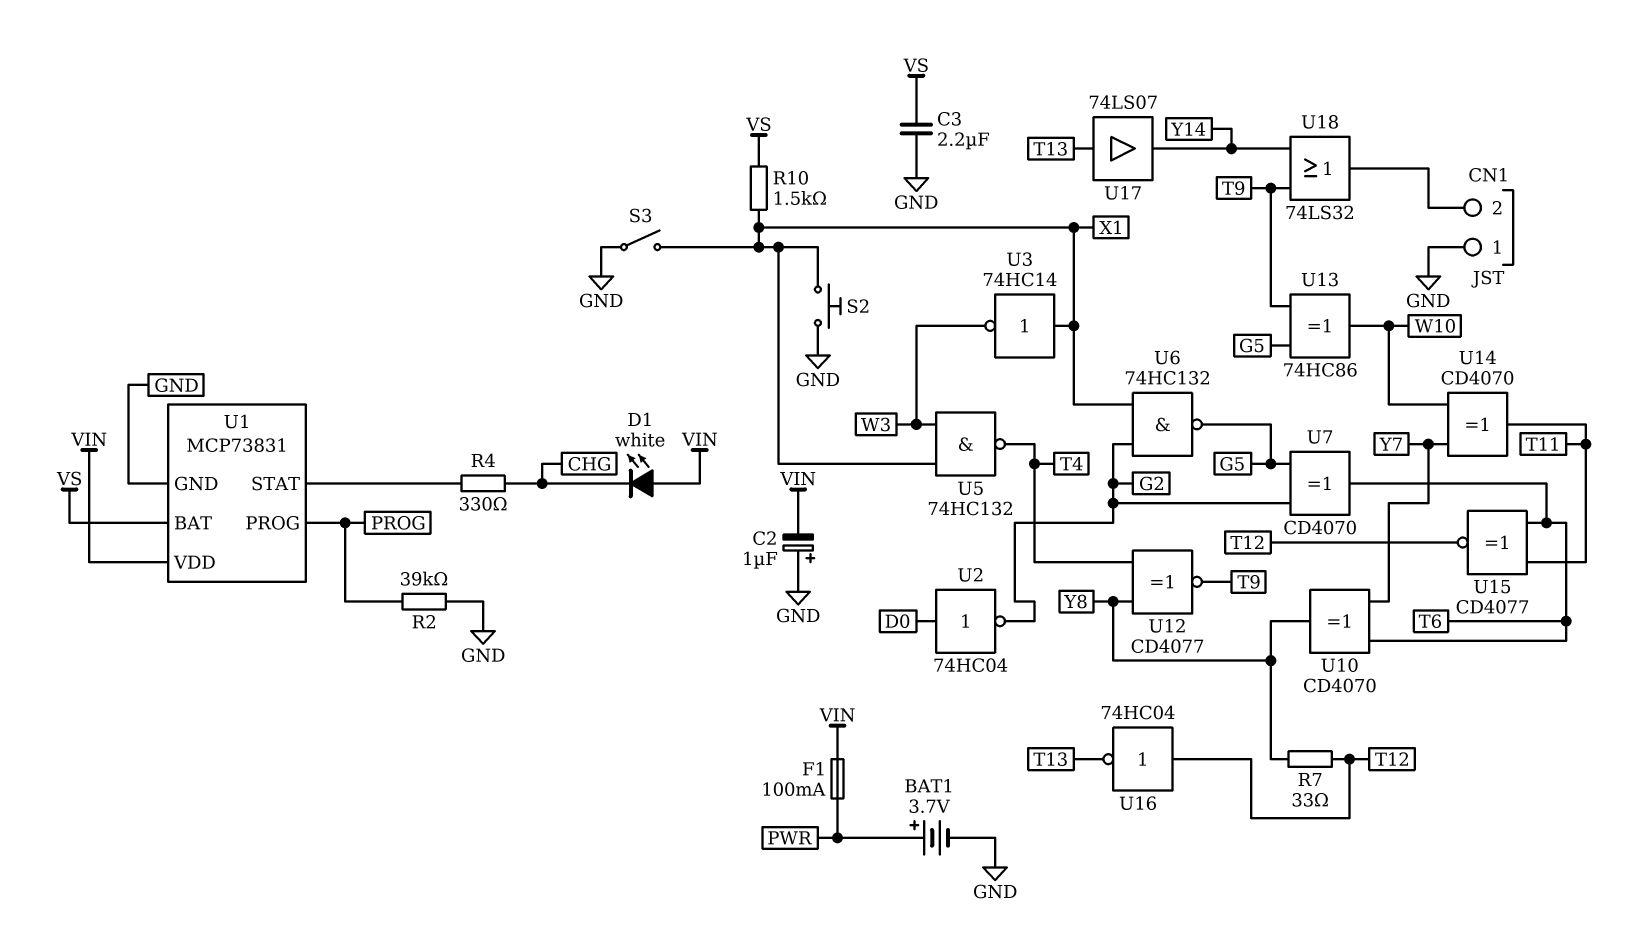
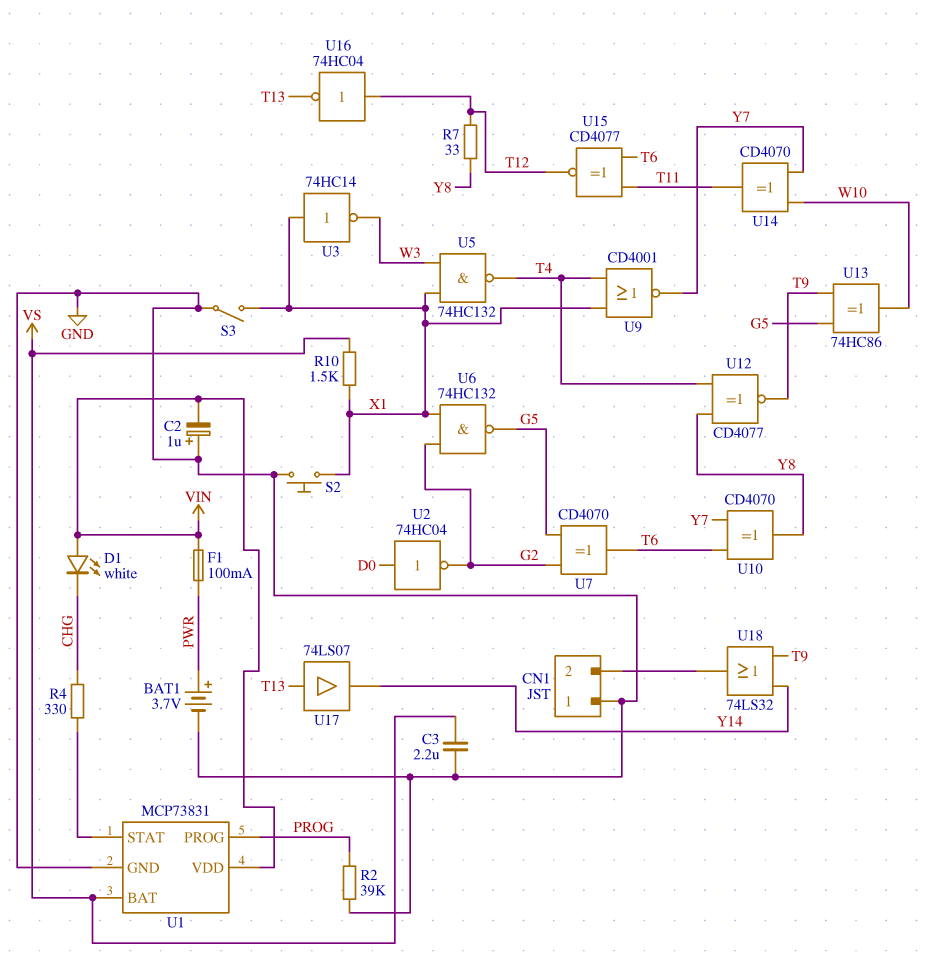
U9: none -> NOR CD4001 (in T4, in X1, out Y7)

